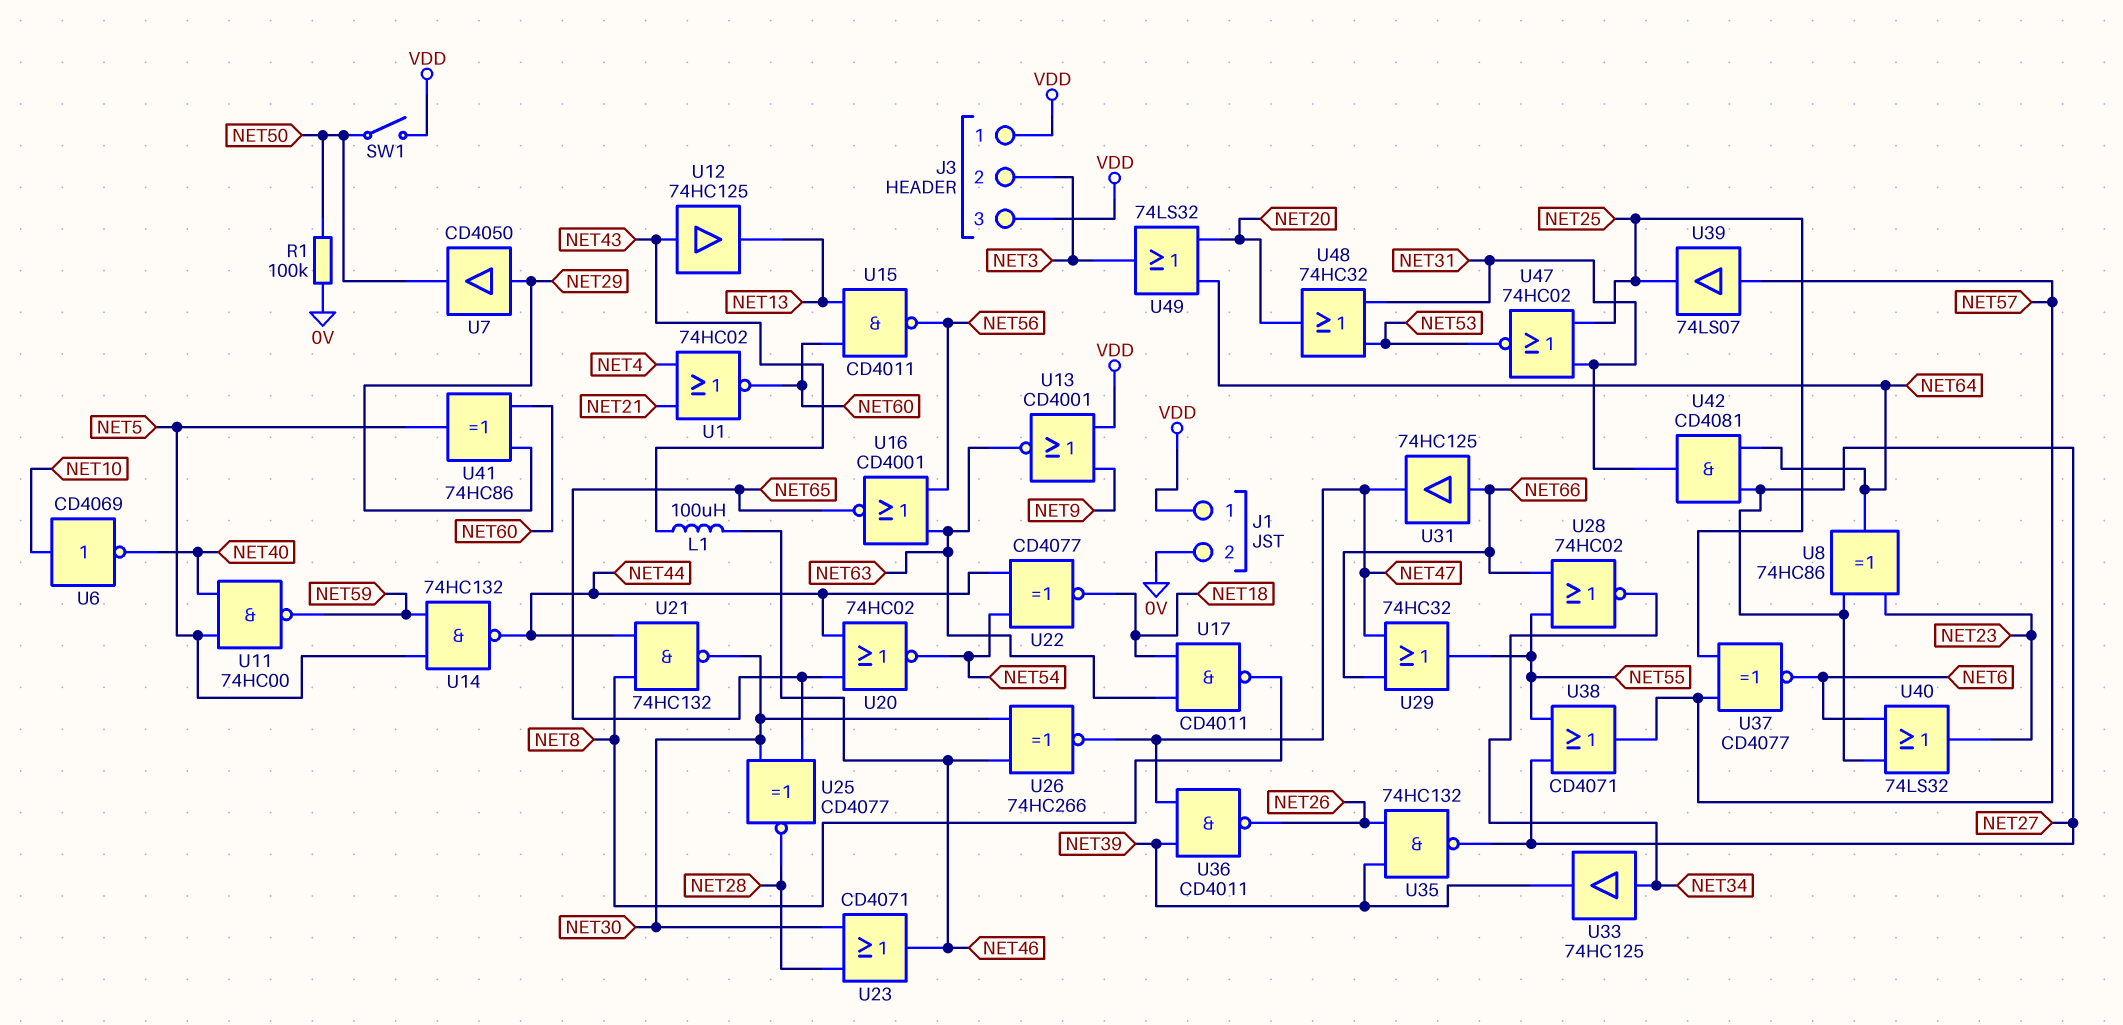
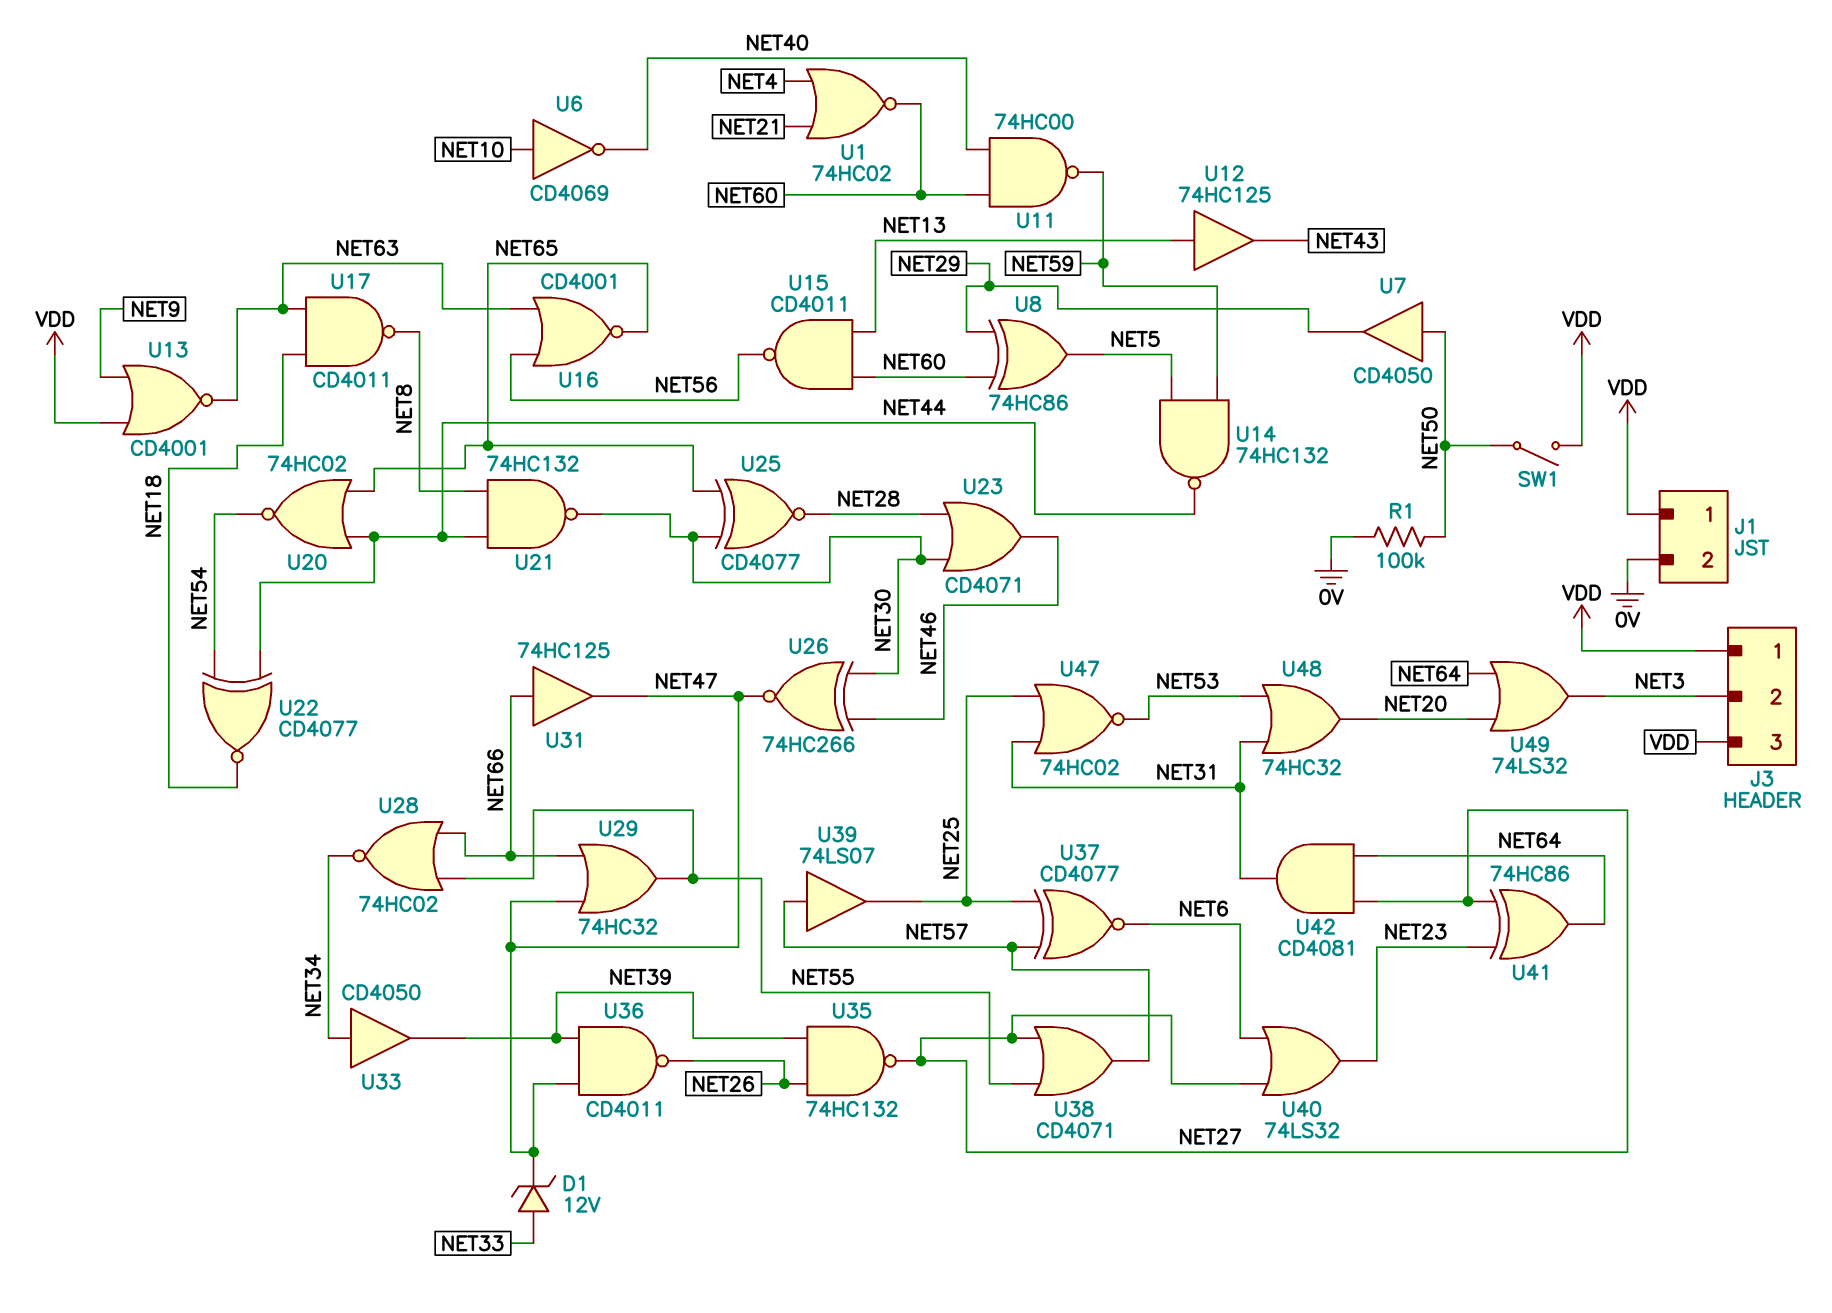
D1: none -> zener 12V (A NET33, K NET47)
L1: 100uH (NET43, NET46) -> none
U7: buffer CD4050 (in NET29, out NET50) -> buffer CD4050 (in NET50, out NET29)
U8: XOR 74HC86 (in NET23, in NET27, out NET64) -> XOR 74HC86 (in NET29, in NET60, out NET5)
U11: NAND 74HC00 (in NET5, in NET40, out NET59) -> NAND 74HC00 (in NET40, in NET60, out NET59)
U12: buffer 74HC125 (in NET43, out NET13) -> buffer 74HC125 (in NET13, out NET43)
U33: buffer 74HC125 (in NET34, out NET39) -> buffer CD4050 (in NET34, out NET39)
U41: XOR 74HC86 (in NET29, in NET60, out NET5) -> XOR 74HC86 (in NET23, in NET27, out NET64)

